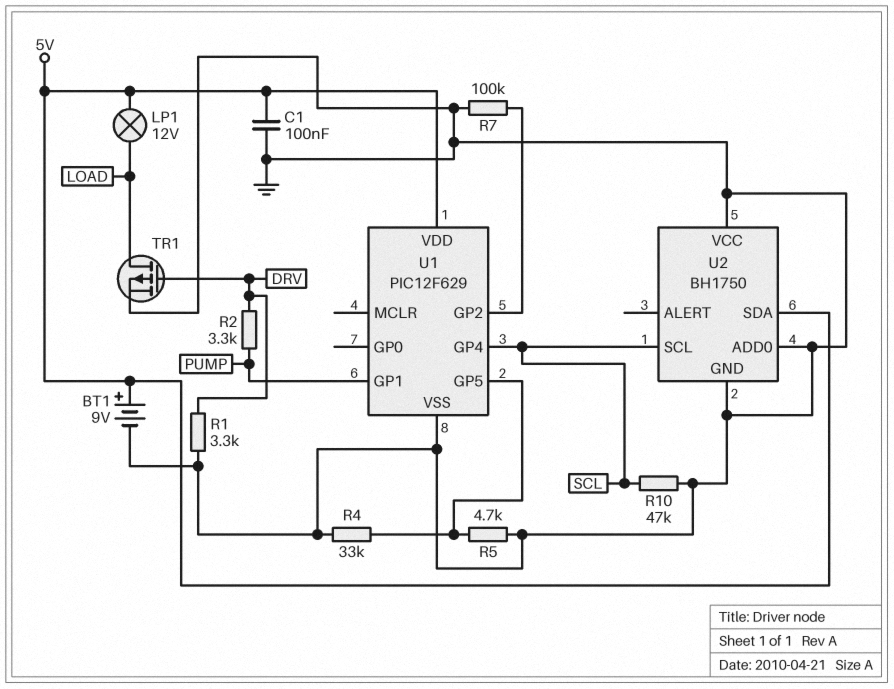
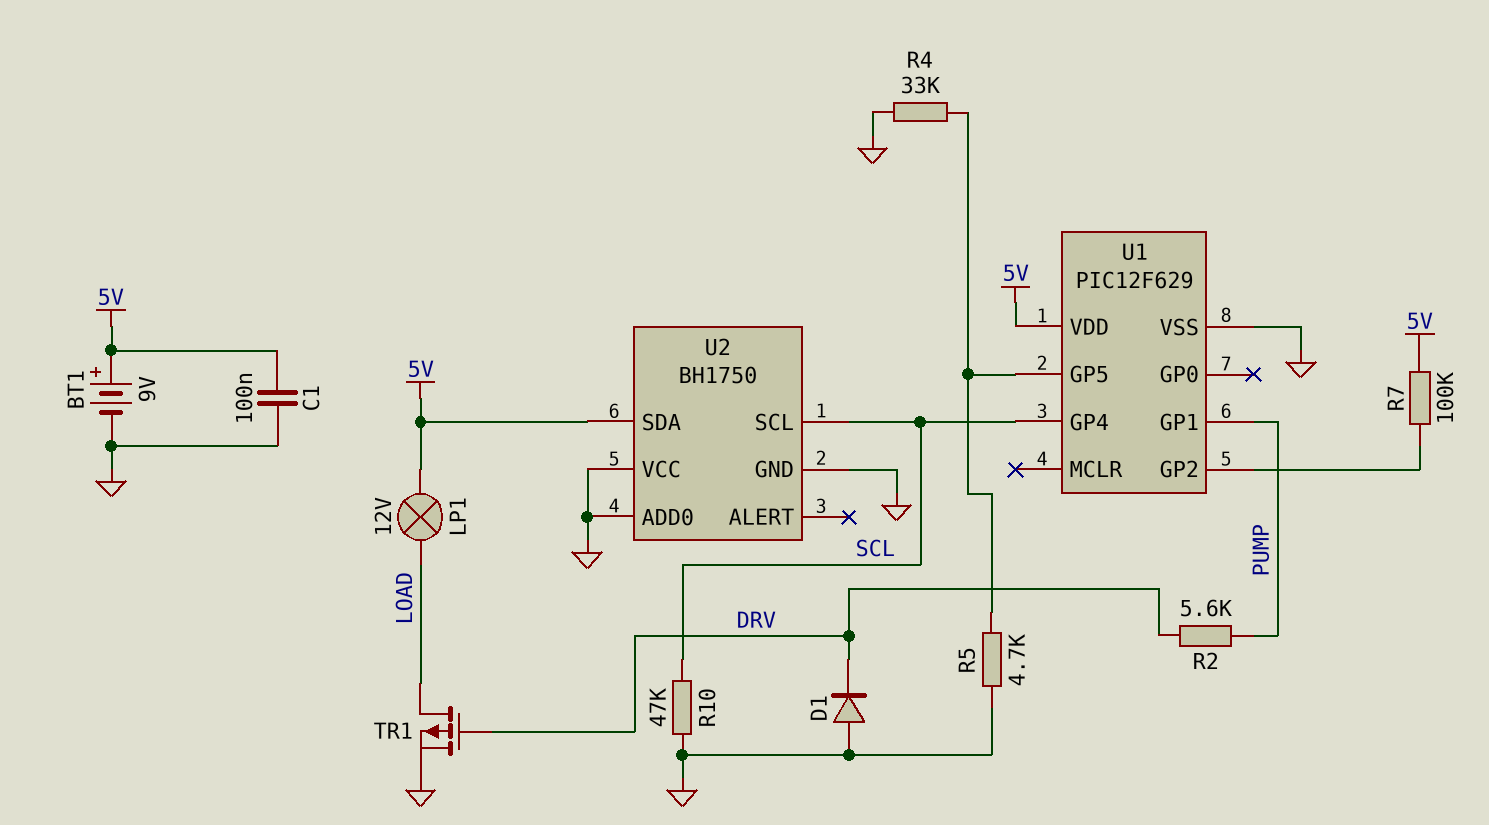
D1: none -> diode (A GND, K DRV)
R1: 3.3k (DRV, GND) -> none
R2: 3.3k (DRV, PUMP) -> 5.6k (DRV, PUMP)
R7: 100k (GND, U1/GP2) -> 100k (5V, U1/GP2)

